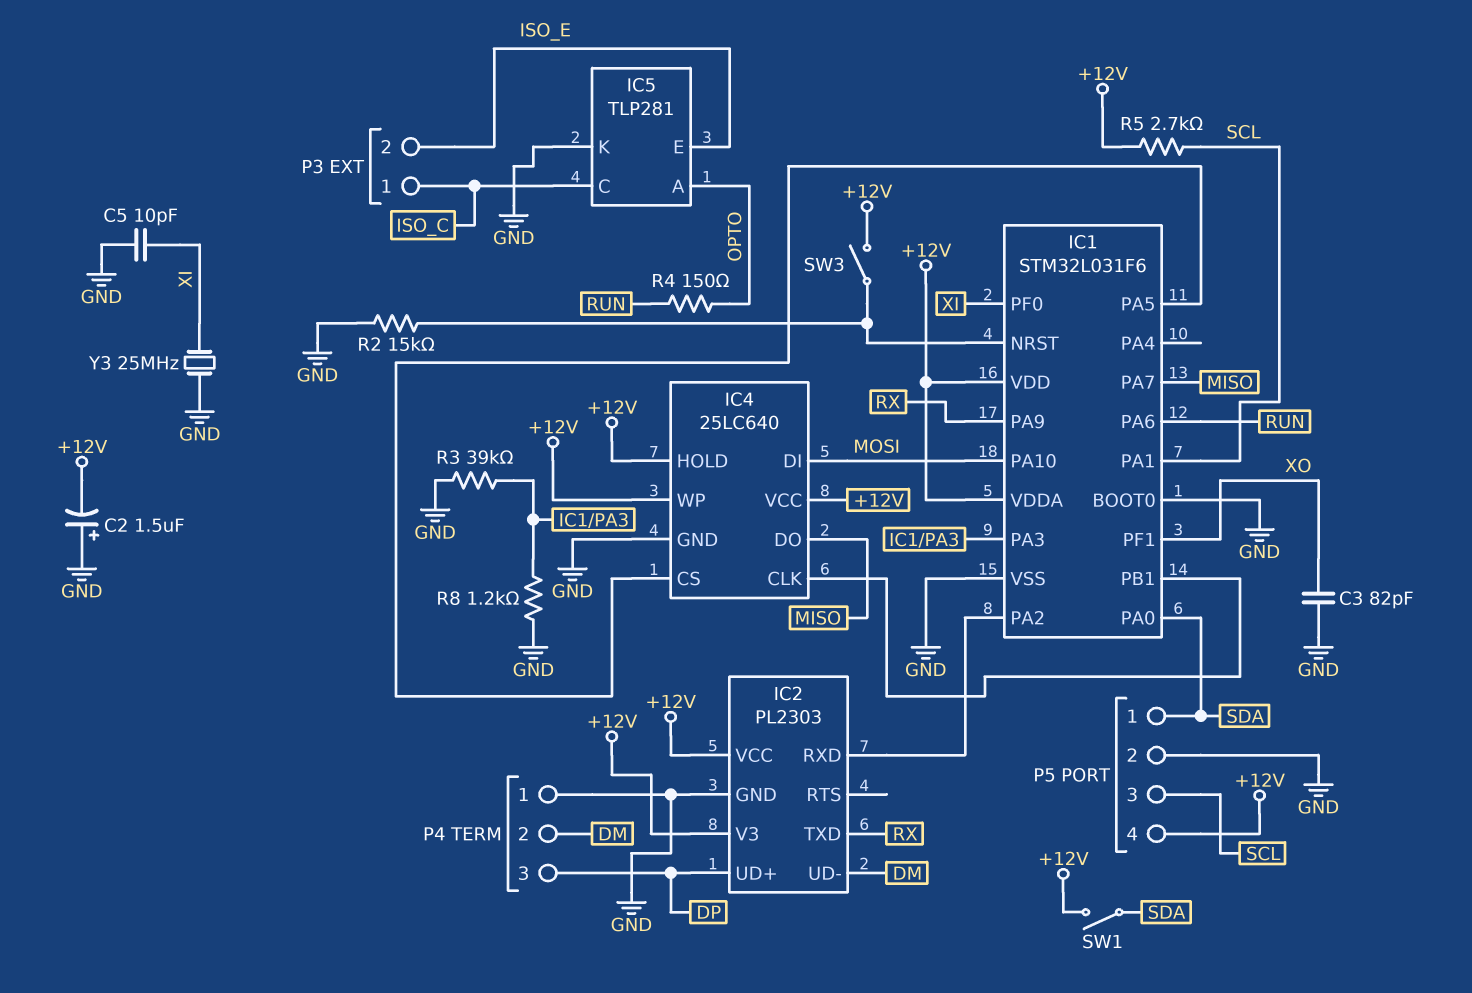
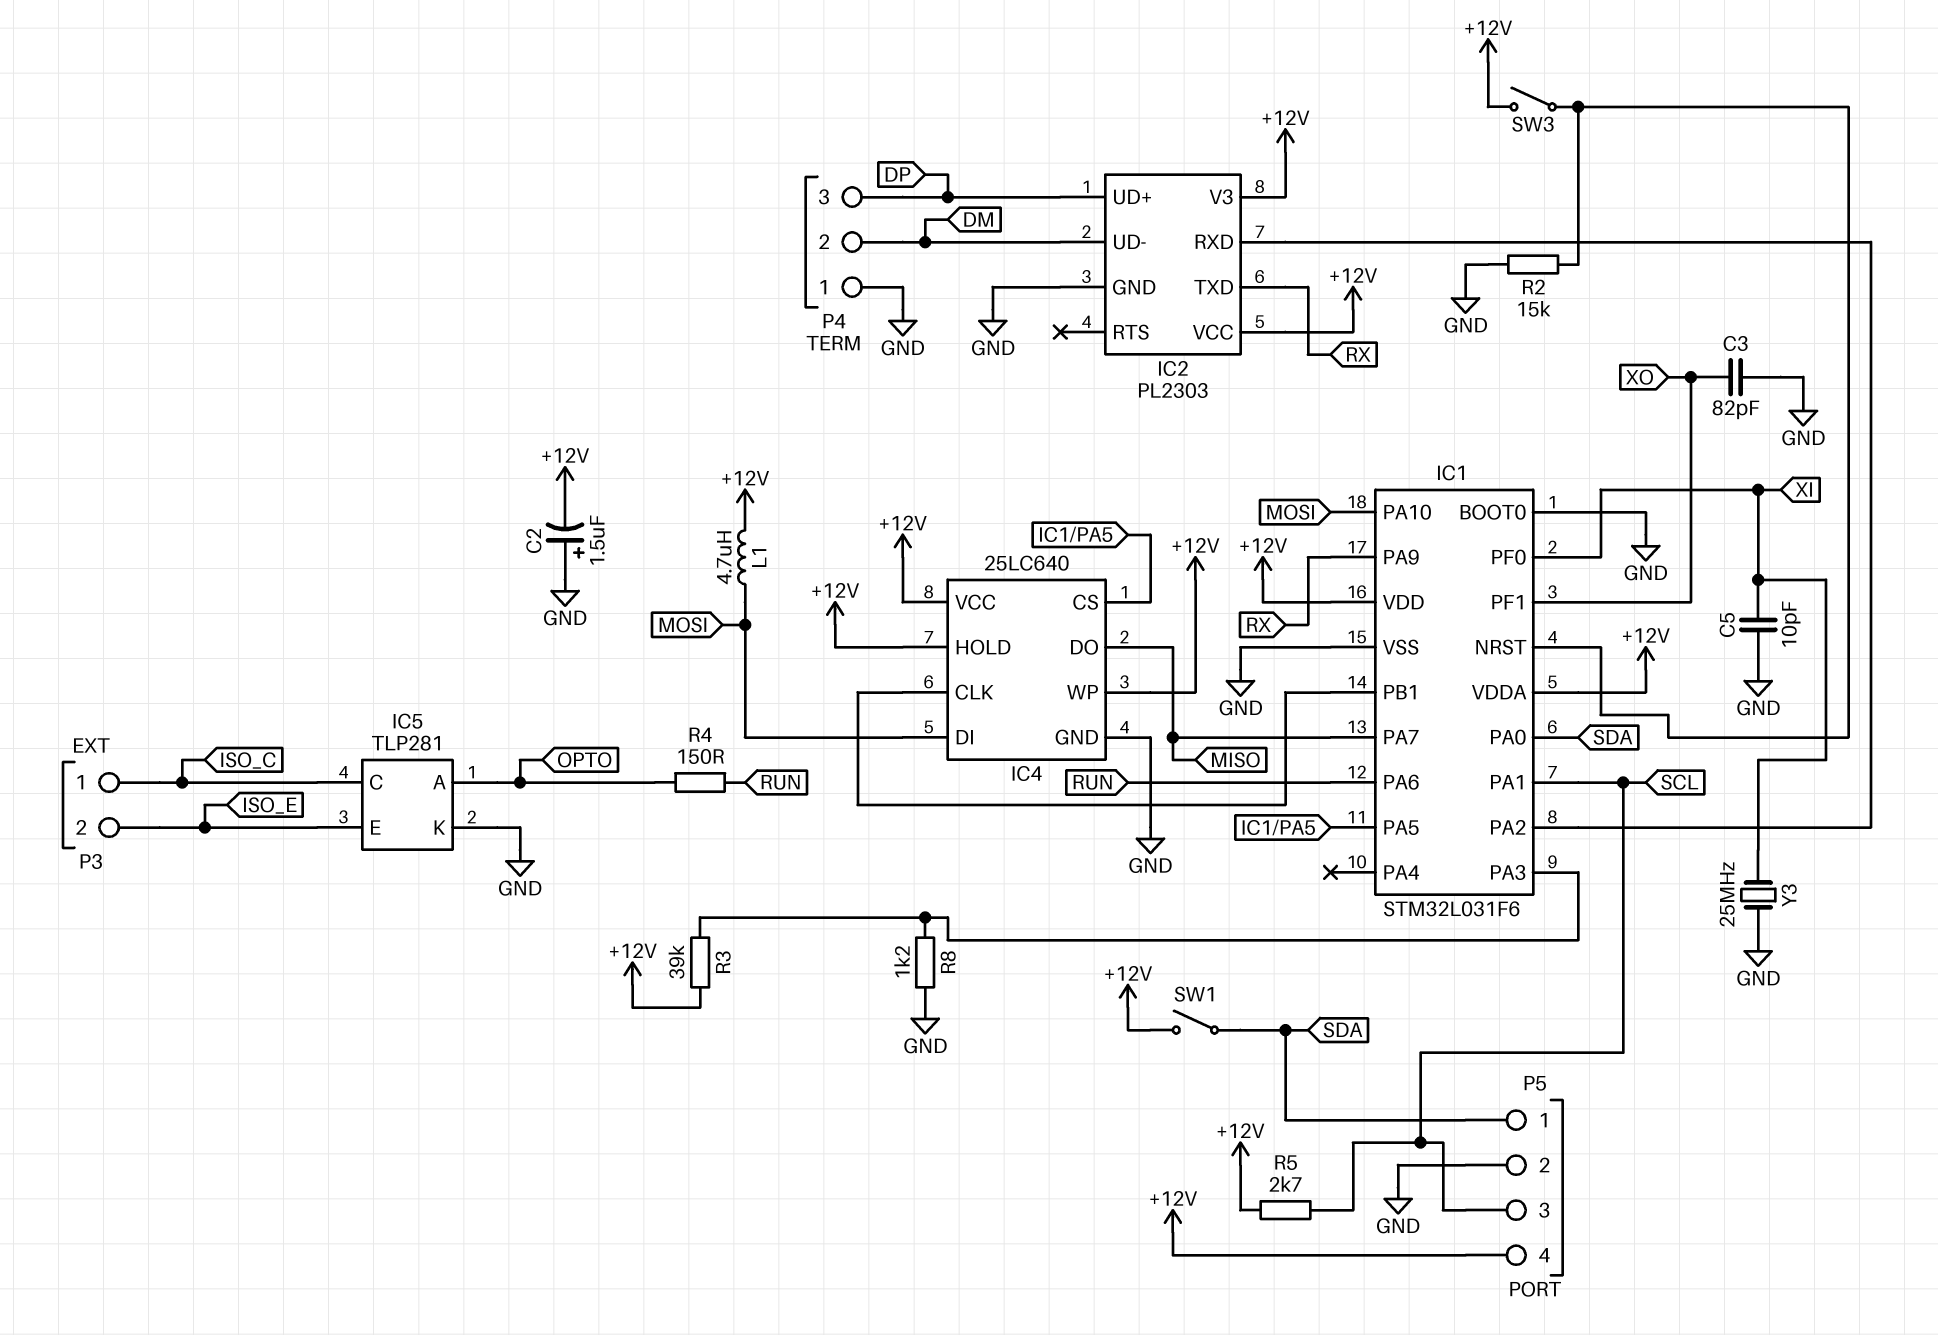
L1: none -> 4.7uH (+12V, MOSI)
R3: 39k (GND, IC1/PA3) -> 39k (+12V, IC1/PA3)

